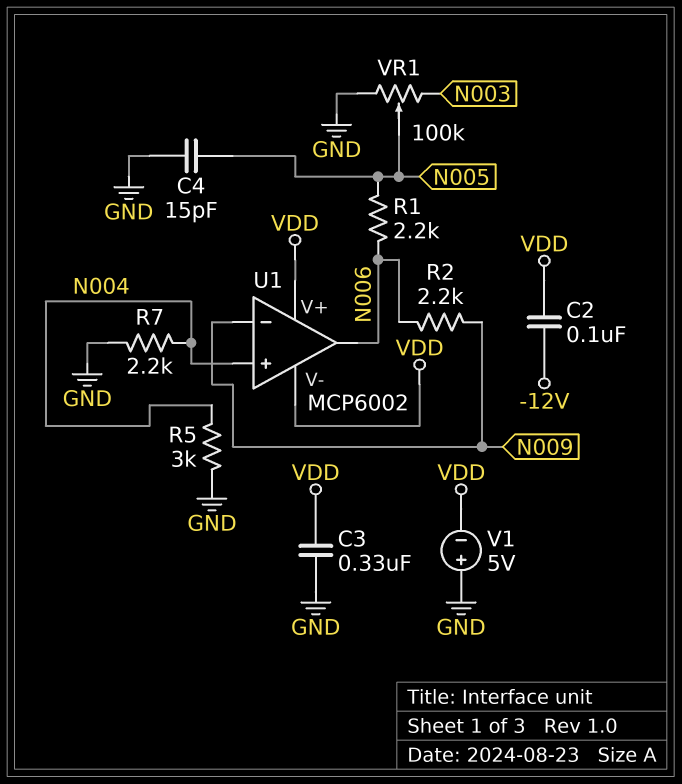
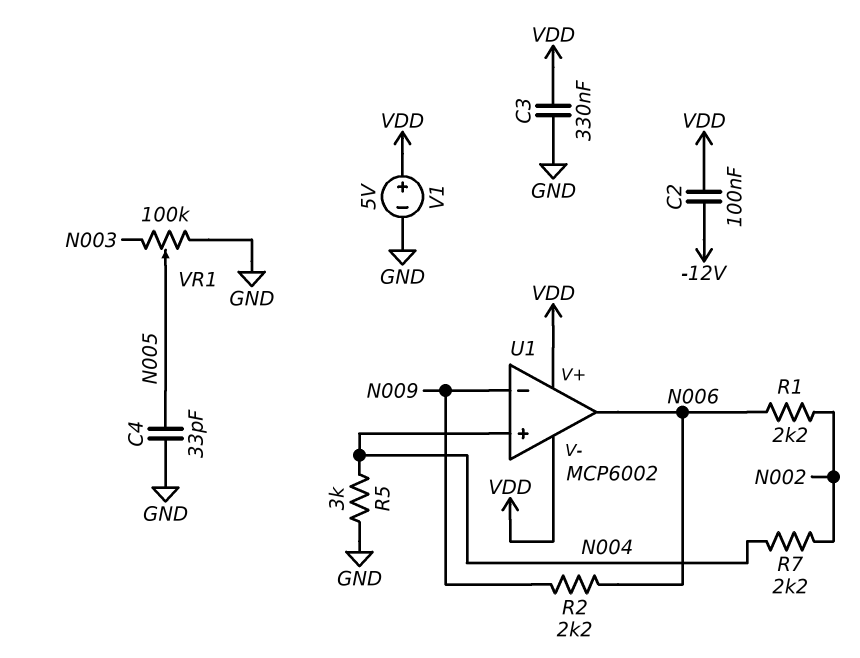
C4: 15pF (GND, N005) -> 33pF (GND, N005)
R1: 2.2k (N005, N006) -> 2.2k (N002, N006)
R7: 2.2k (GND, N004) -> 2.2k (N002, N004)
V1: 5V (plus GND, minus VDD) -> 5V (plus VDD, minus GND)

